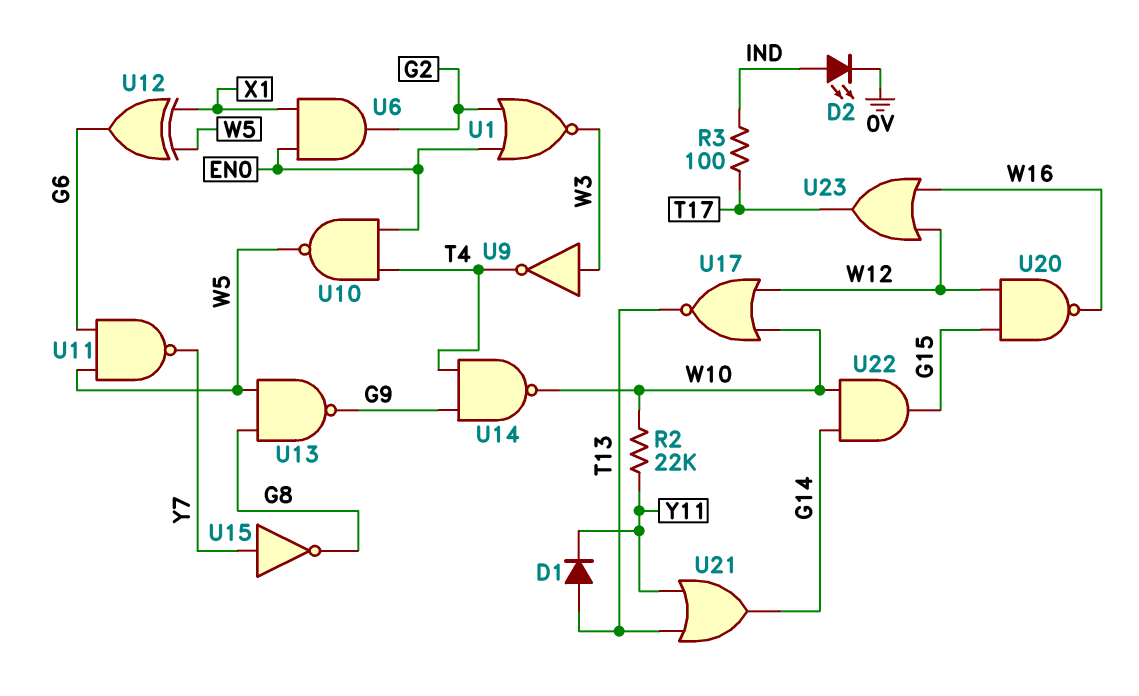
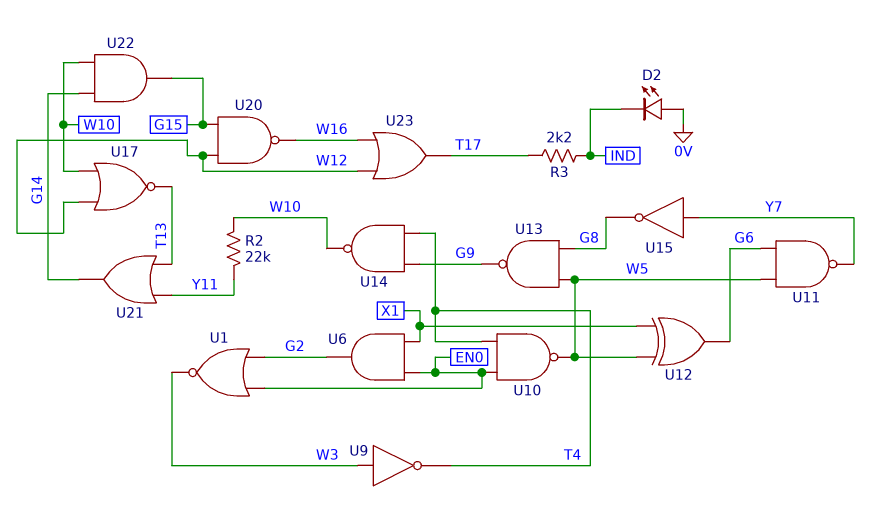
D1: diode (A T13, K Y11) -> none
D2: LED (A IND, K 0V) -> LED (A 0V, K IND)
R3: 100 (IND, T17) -> 2.2k (IND, T17)

